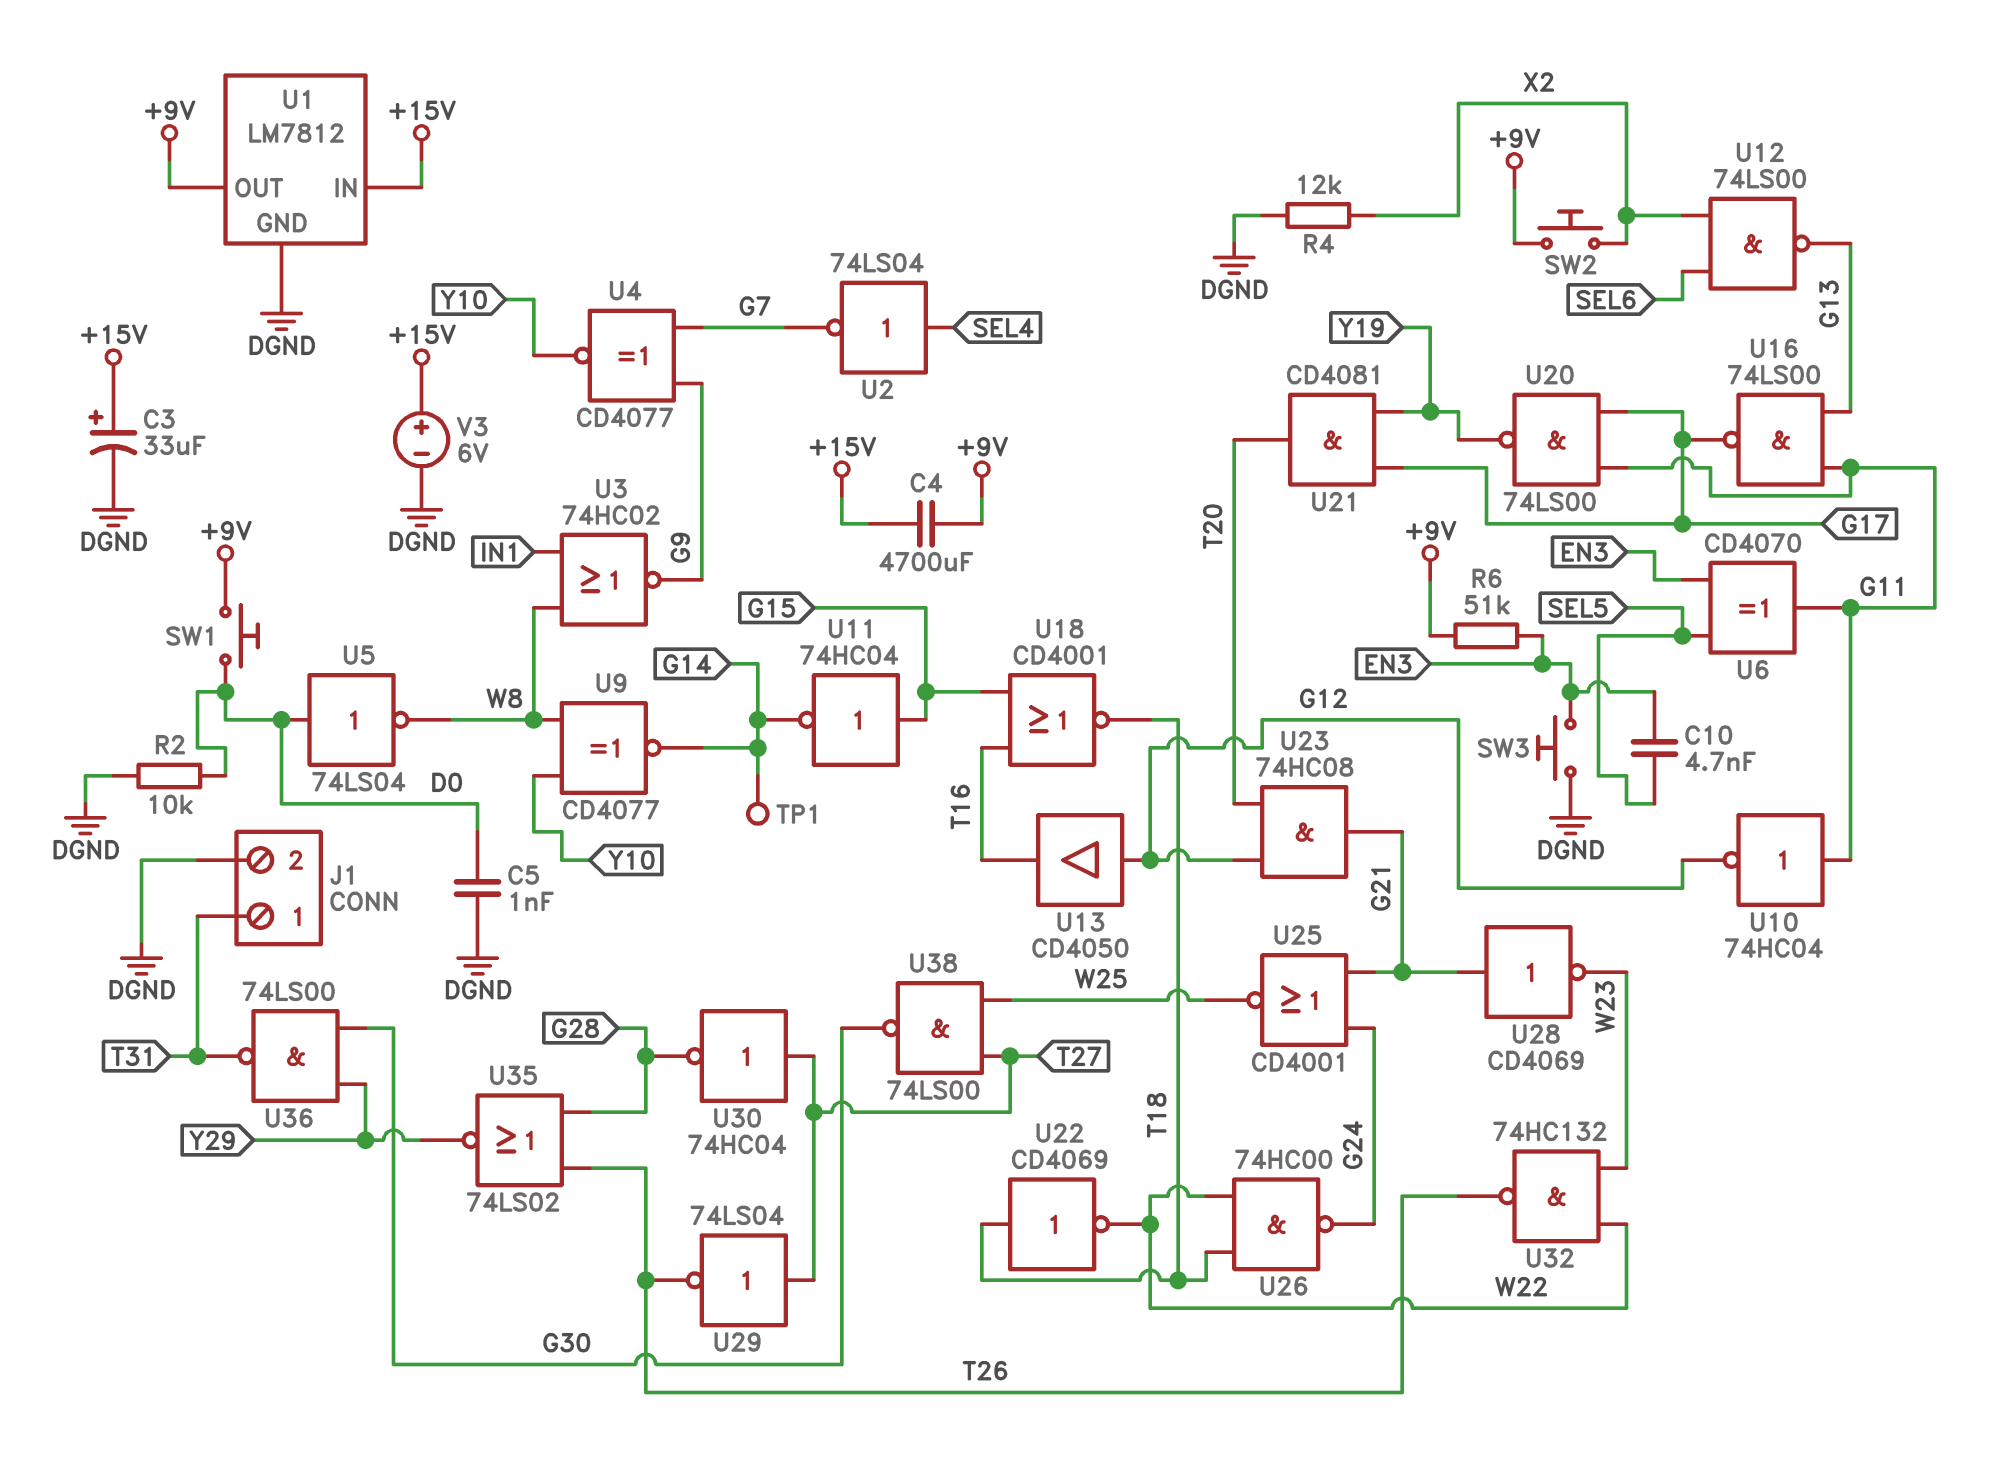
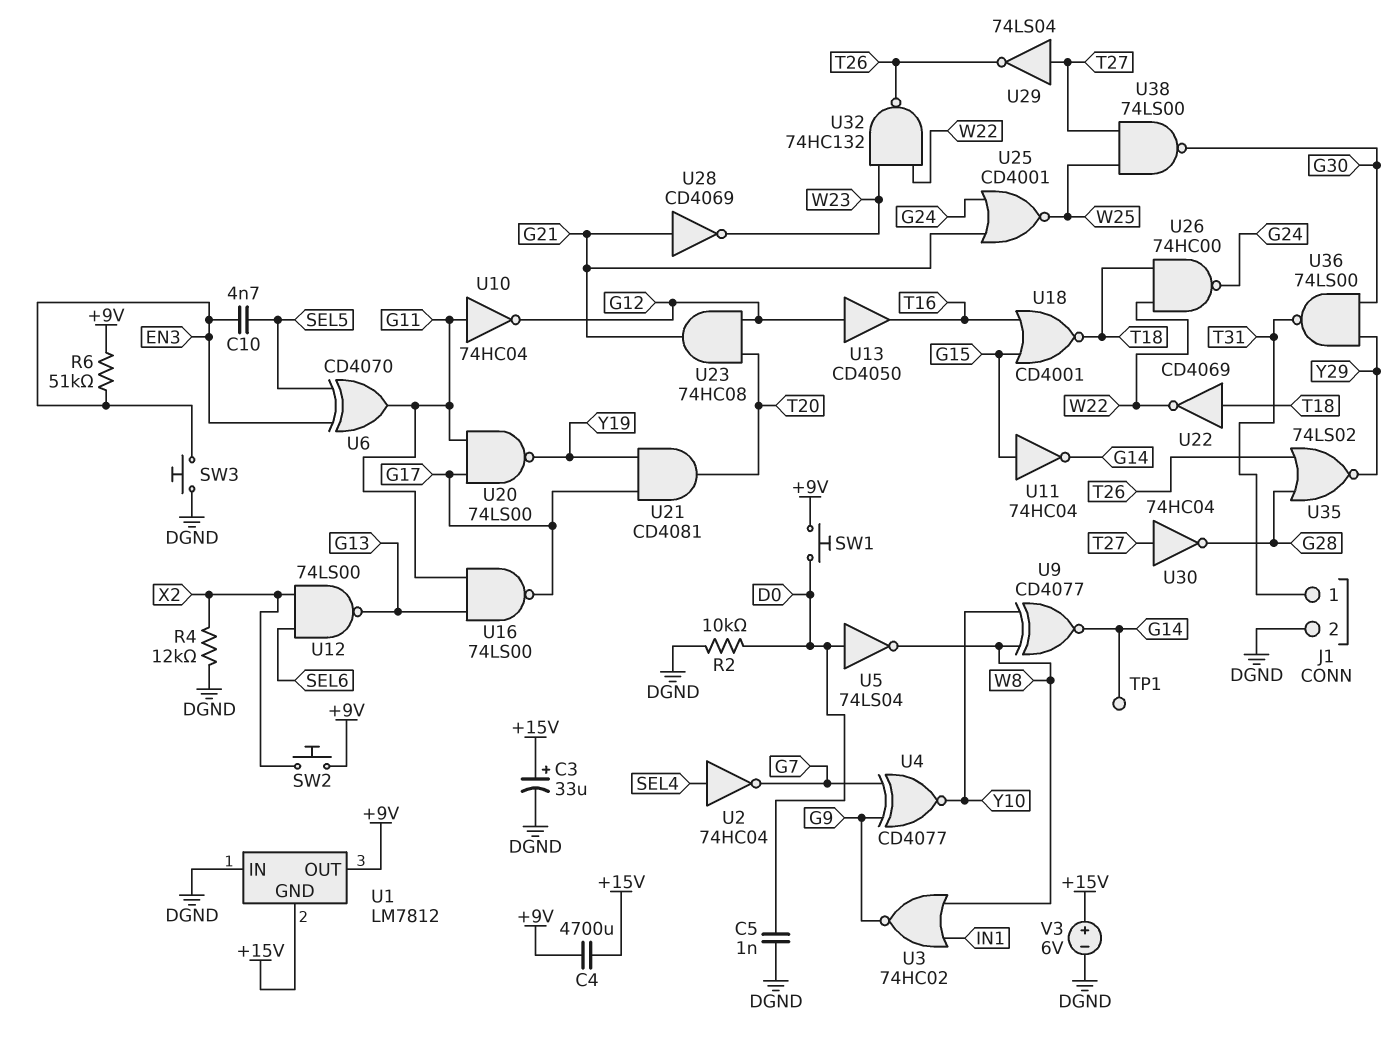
U1 pin GND: DGND -> +15V
U1 pin IN: +15V -> DGND
U2: NOT 74LS04 (in SEL4, out G7) -> NOT 74HC04 (in SEL4, out G7)

